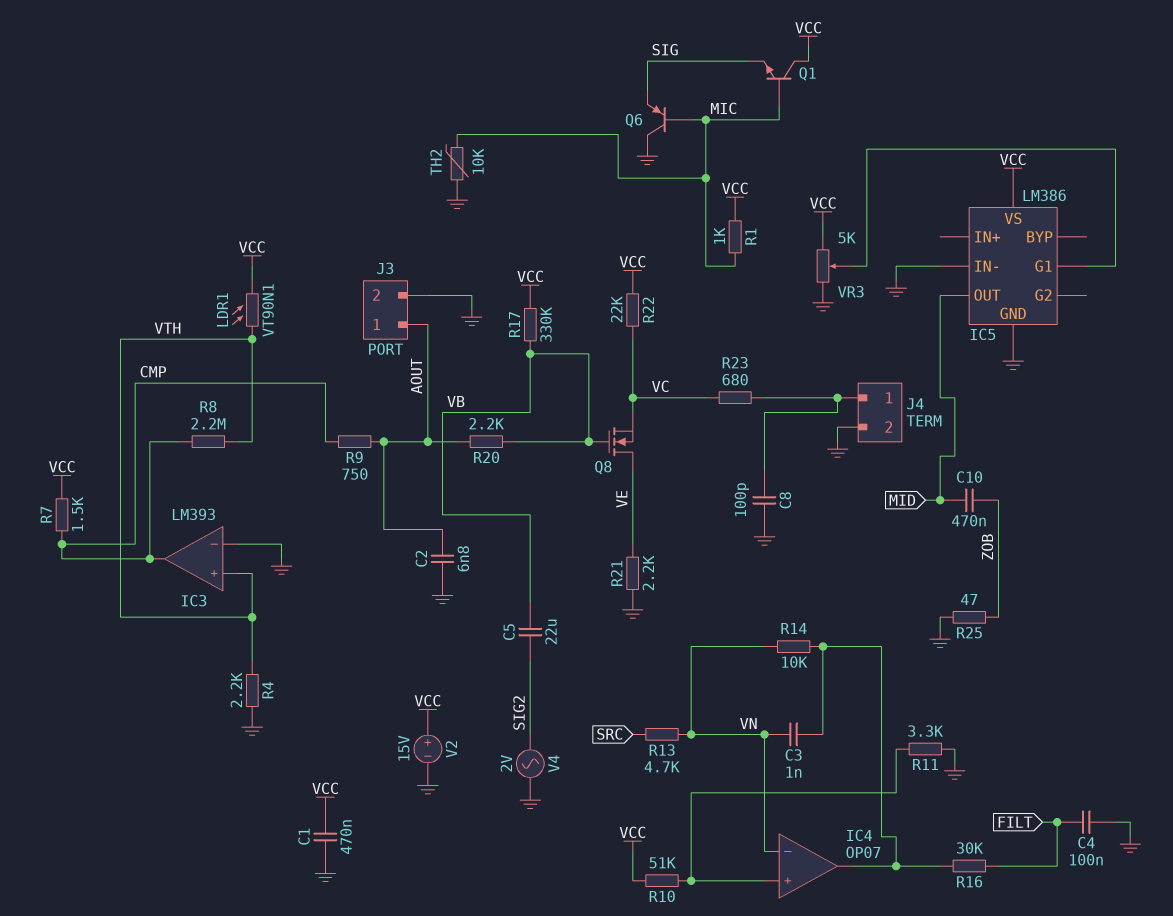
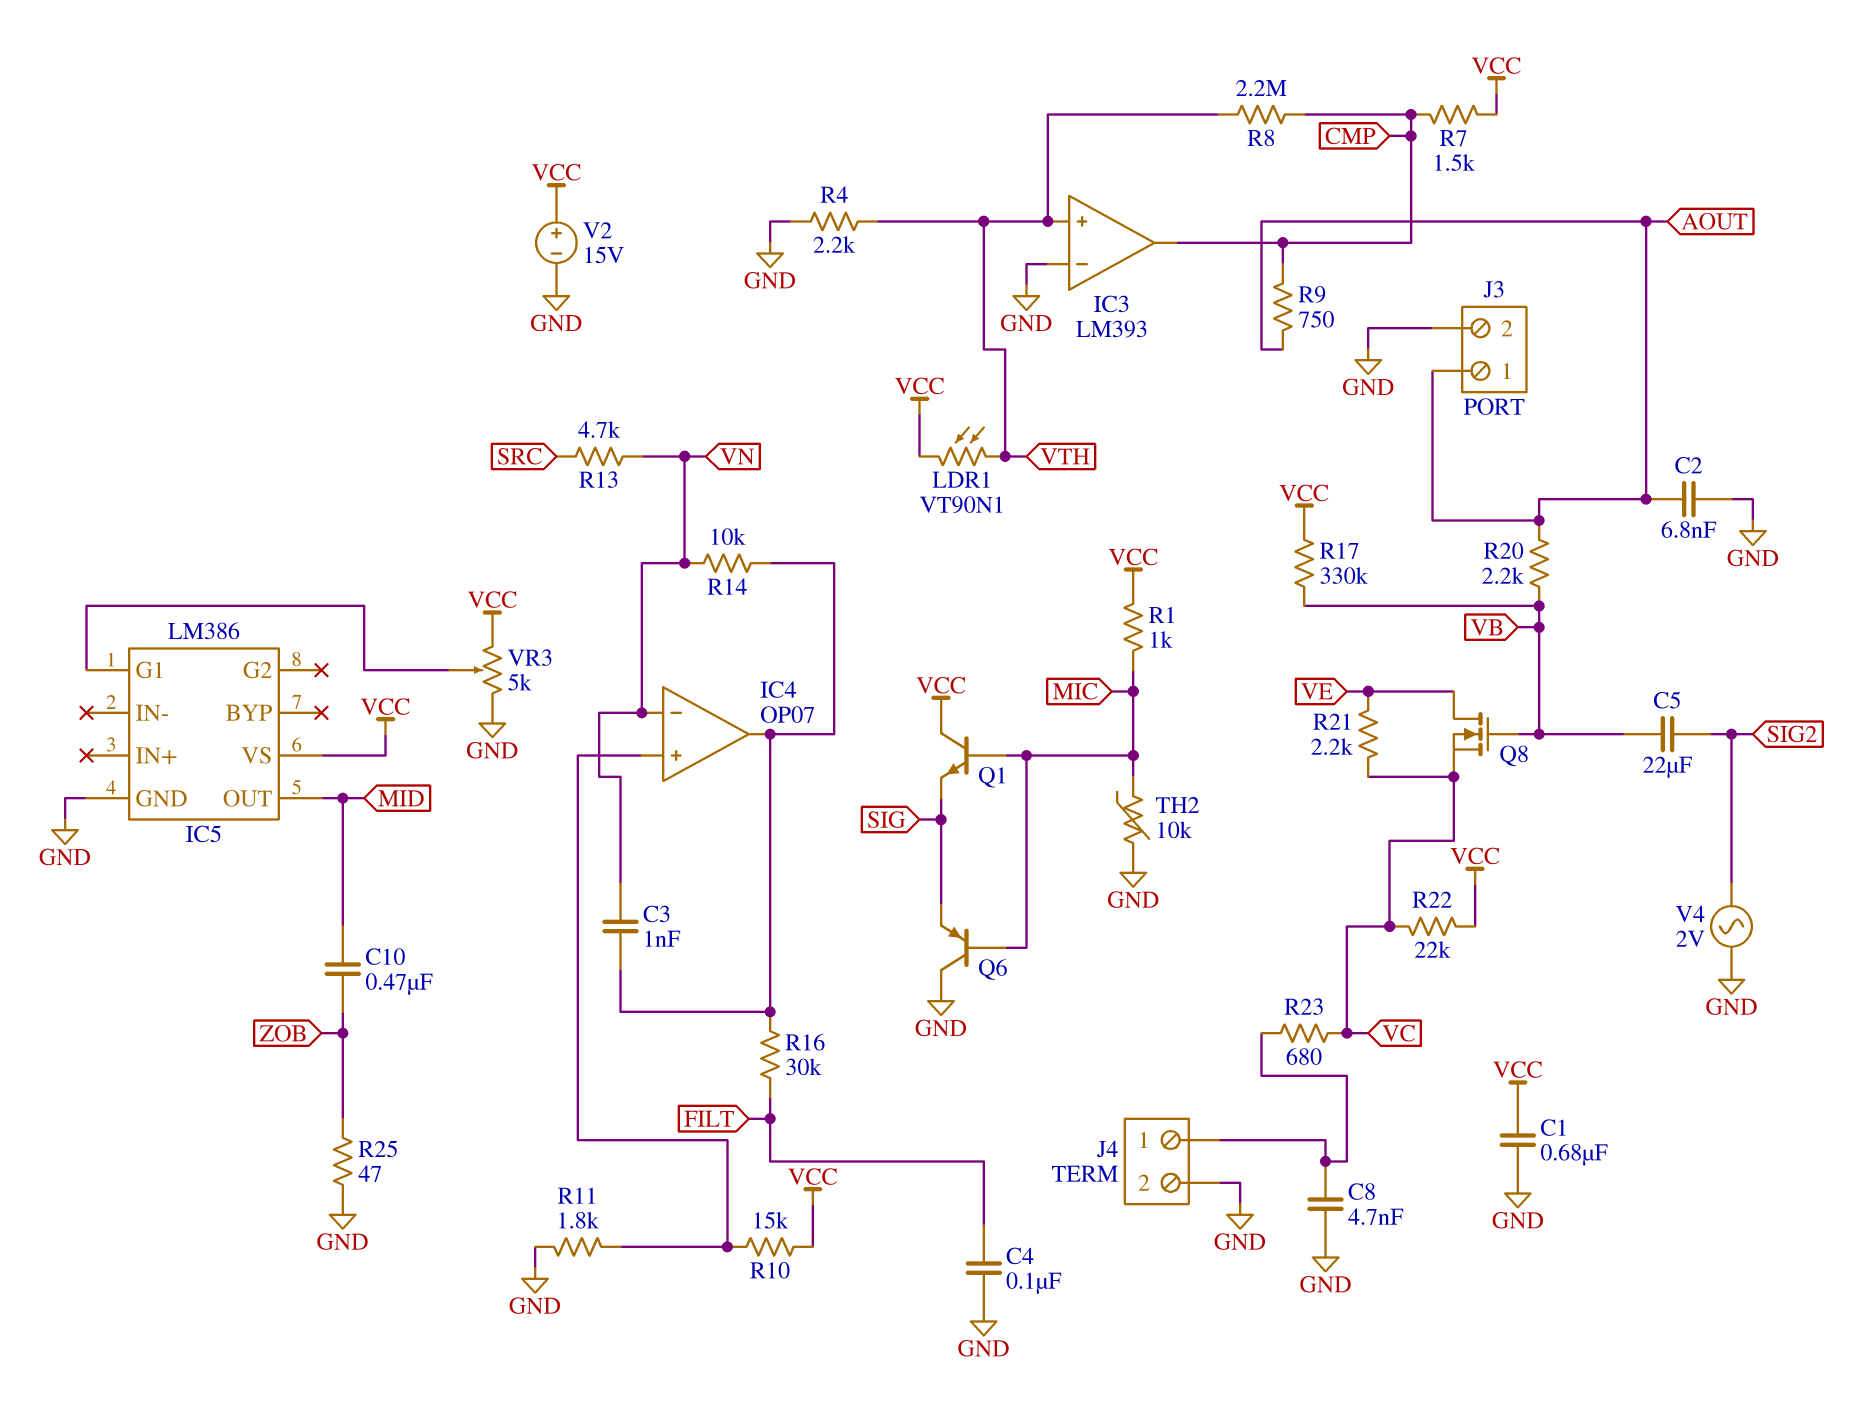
C1: 470nF (GND, VCC) -> 680nF (GND, VCC)
C8: 100pF (GND, J4/1) -> 4.7nF (GND, J4/1)
IC5 pin IN-: GND -> none
R10: 51k (IC4/in+, VCC) -> 15k (IC4/in+, VCC)
R11: 3.3k (GND, IC4/in+) -> 1.8k (GND, IC4/in+)
R21: 2.2k (GND, VE) -> 2.2k (VC, VE)

